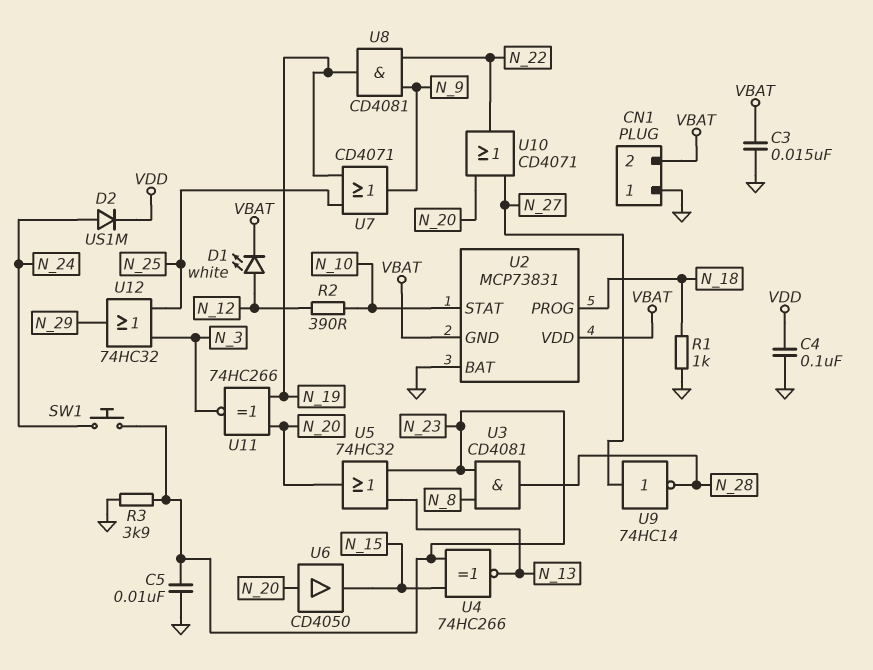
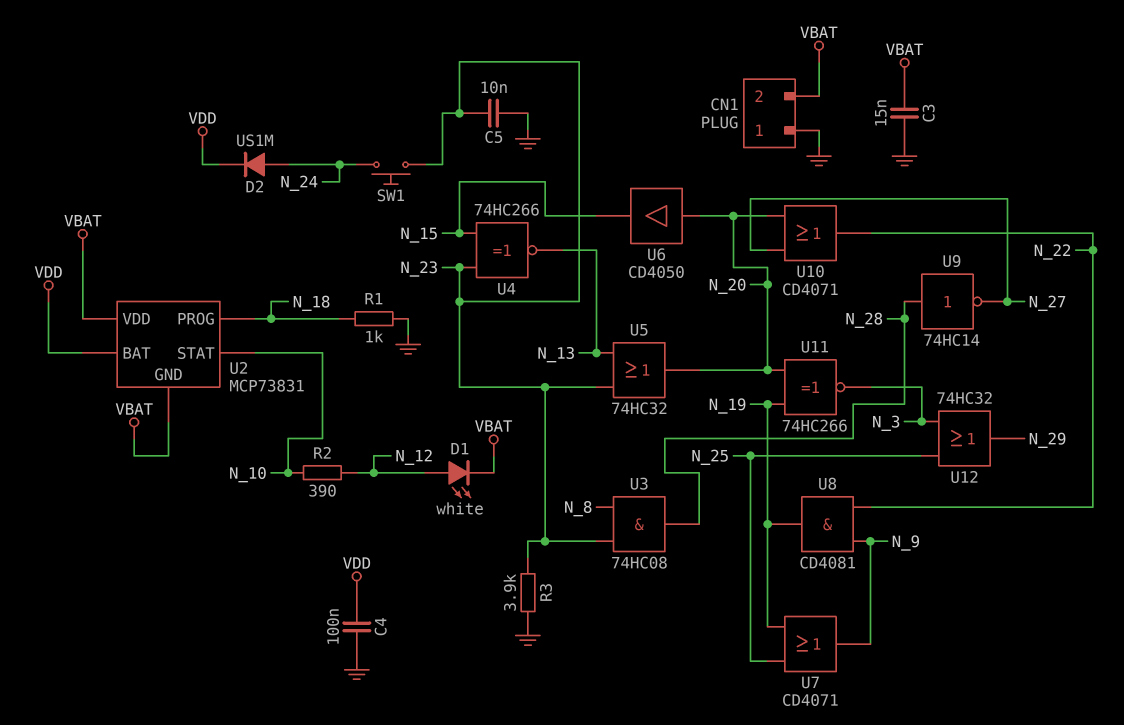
U2 pin BAT: GND -> VDD
U3: AND CD4081 (in N_8, in N_23, out N_28) -> AND 74HC08 (in N_8, in N_23, out N_28)
U9: NOT 74HC14 (in N_27, out N_28) -> NOT 74HC14 (in N_28, out N_27)

